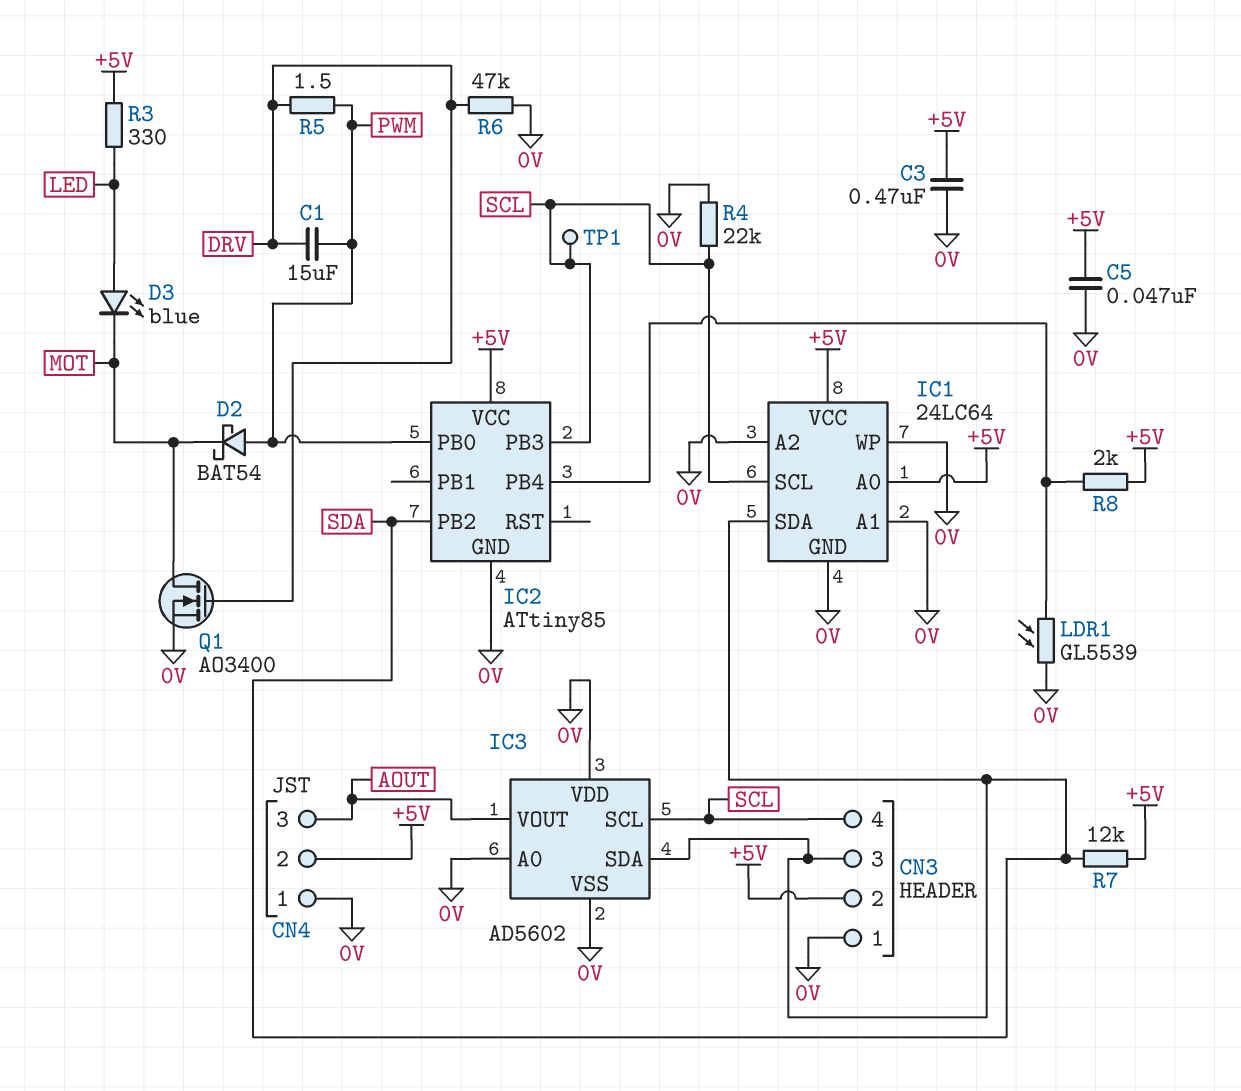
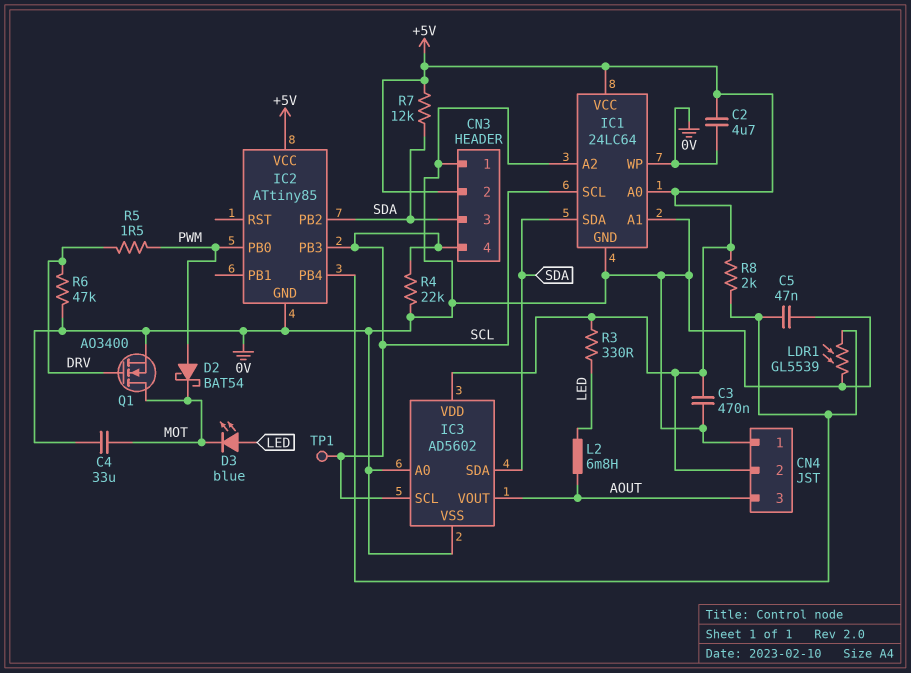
C1: 15uF (DRV, PWM) -> none
C2: none -> 4.7uF (+5V, 0V)
C4: none -> 33uF (0V, MOT)
C5: 47nF (+5V, 0V) -> 47nF (0V, IC2/PB4)
IC3 pin VDD: 0V -> +5V
L2: none -> 6.8mH (AOUT, LED)

